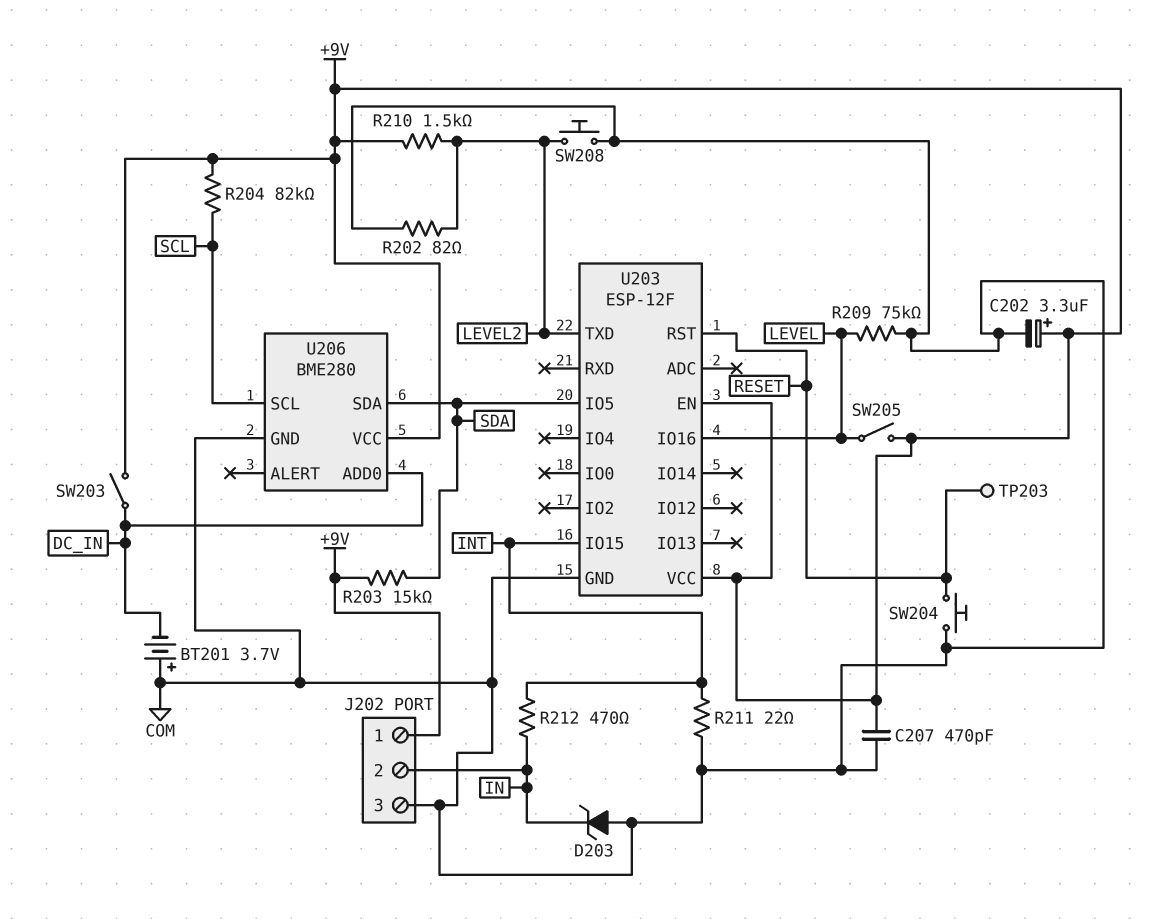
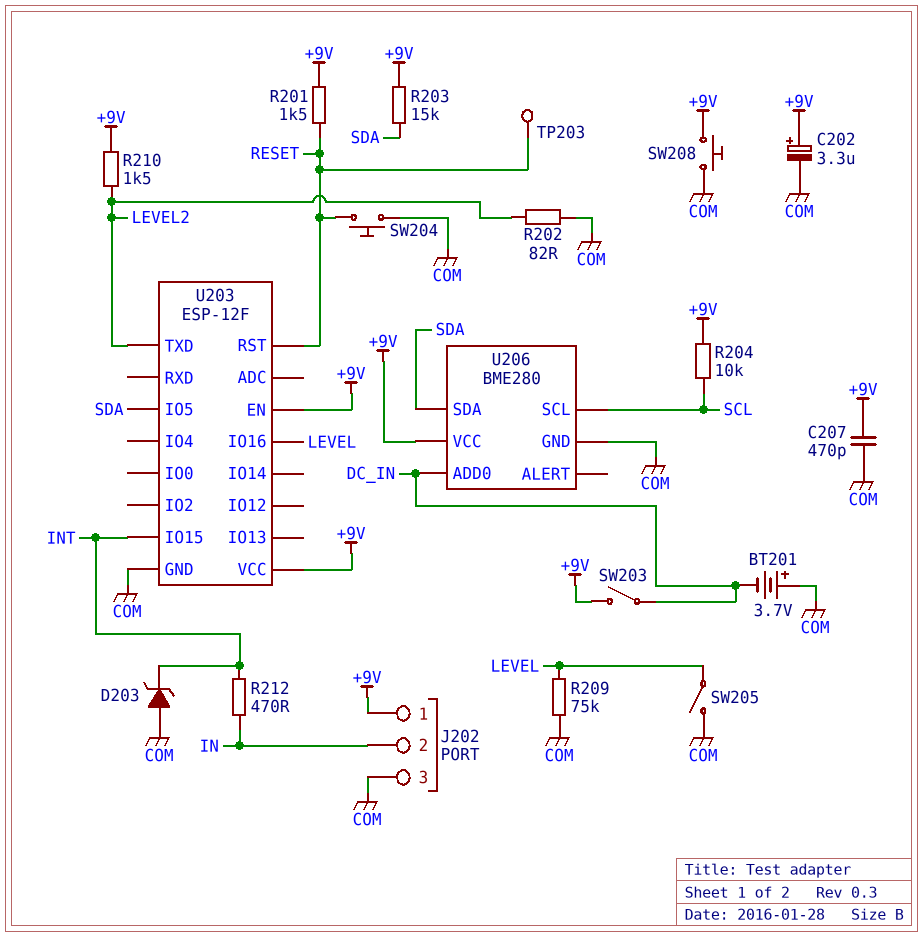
D203: zener (A COM, K IN) -> zener (A COM, K INT)
R201: none -> 1.5k (+9V, RESET)
R204: 82k (+9V, SCL) -> 10k (+9V, SCL)
R211: 22 (COM, INT) -> none
SW205: switch (+9V, LEVEL) -> switch (COM, LEVEL)
SW208: button (COM, LEVEL2) -> button (+9V, COM)

